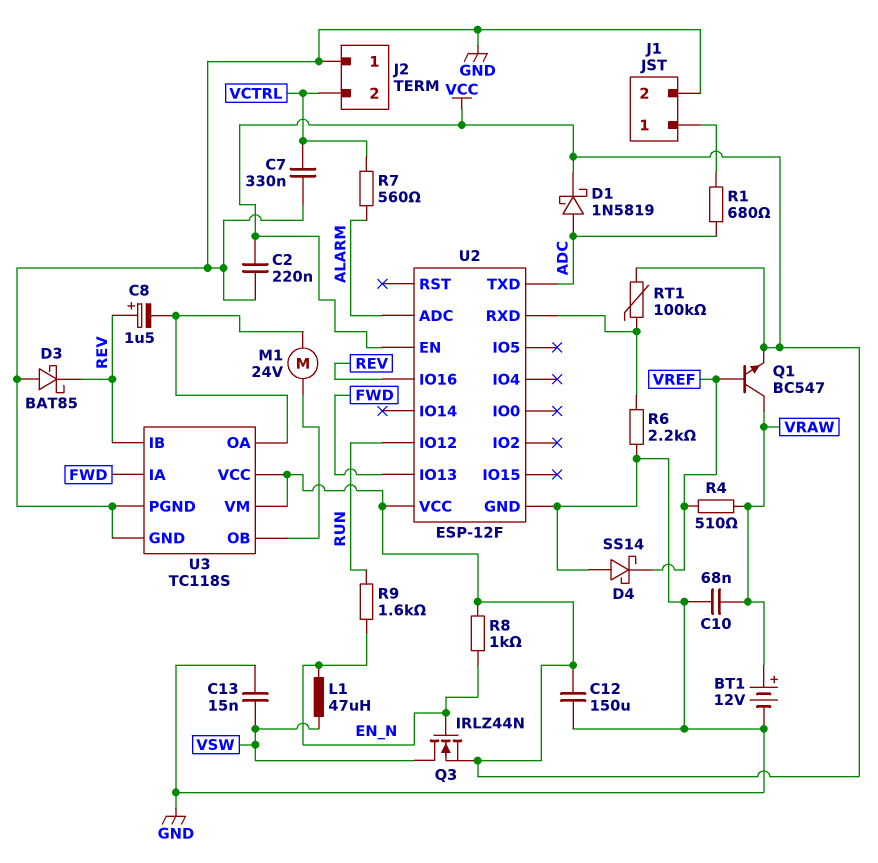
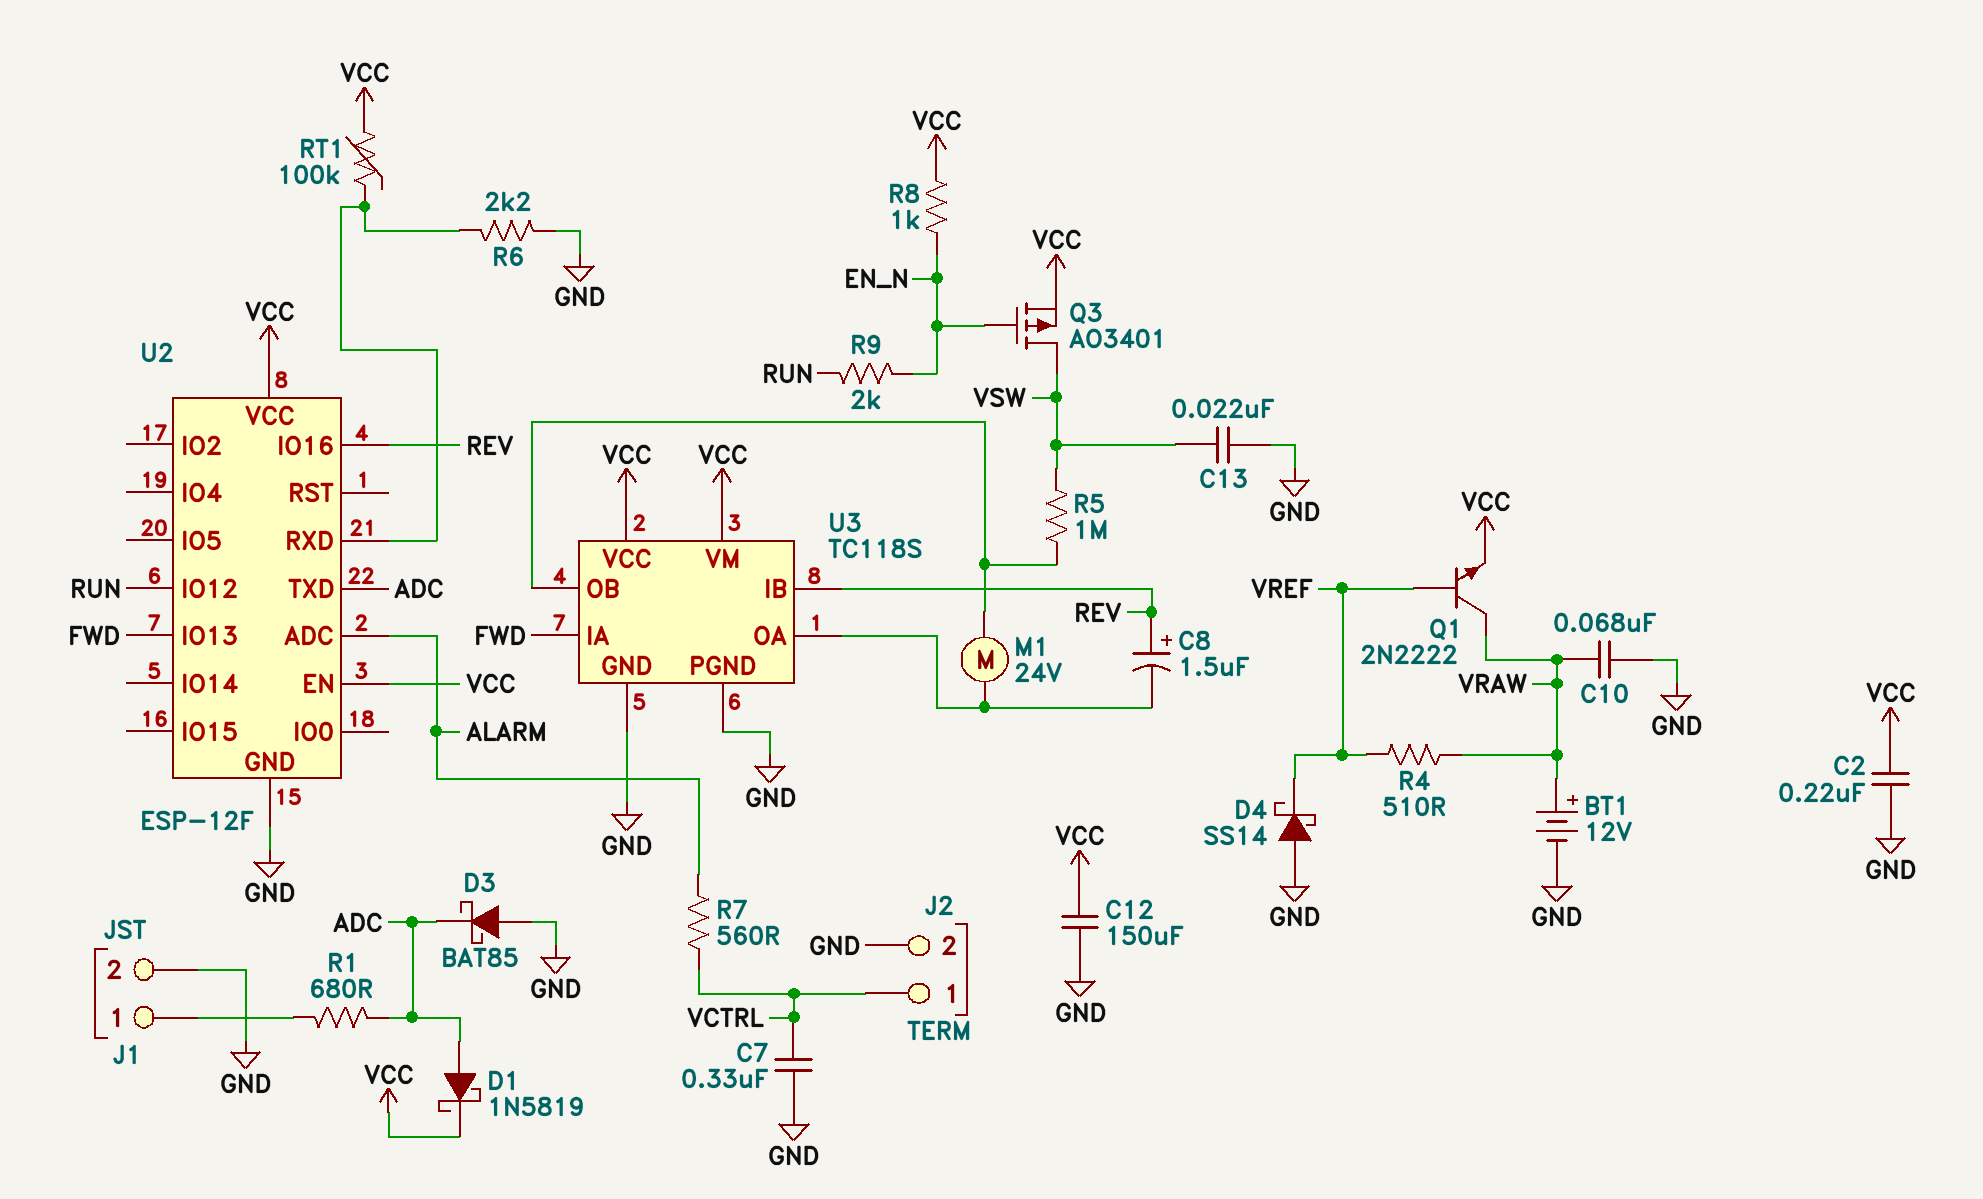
C13: 15nF (GND, VSW) -> 22nF (GND, VSW)
D3: schottky BAT85 (A GND, K REV) -> schottky BAT85 (A GND, K ADC)
J2 pin 1: GND -> VCTRL
J2 pin 2: VCTRL -> GND
L1: 47uH (EN_N, VSW) -> none
Q1: NPN BC547 (B VREF, C VRAW, E VCC) -> NPN 2N2222 (B VREF, C VRAW, E VCC)
Q3: NMOS IRLZ44N (G EN_N, D VSW, S VCC) -> PMOS AO3401 (G EN_N, D VSW, S VCC)
R5: none -> 1M (U3/OB, VSW)
R9: 1.6k (EN_N, RUN) -> 2k (EN_N, RUN)

